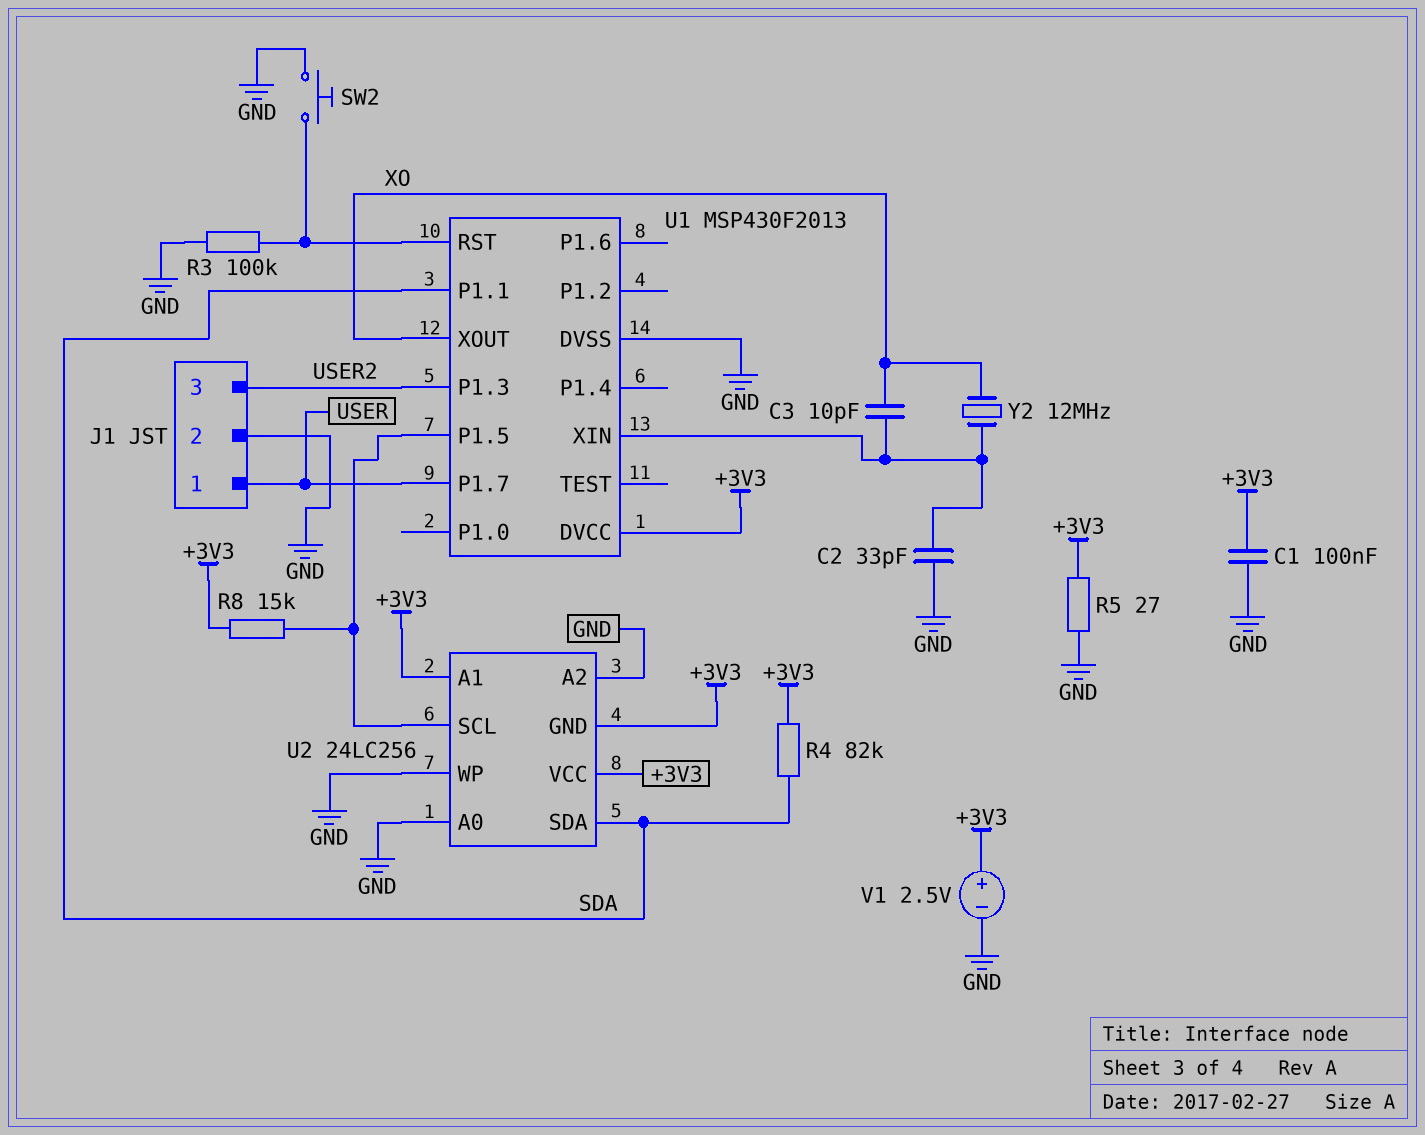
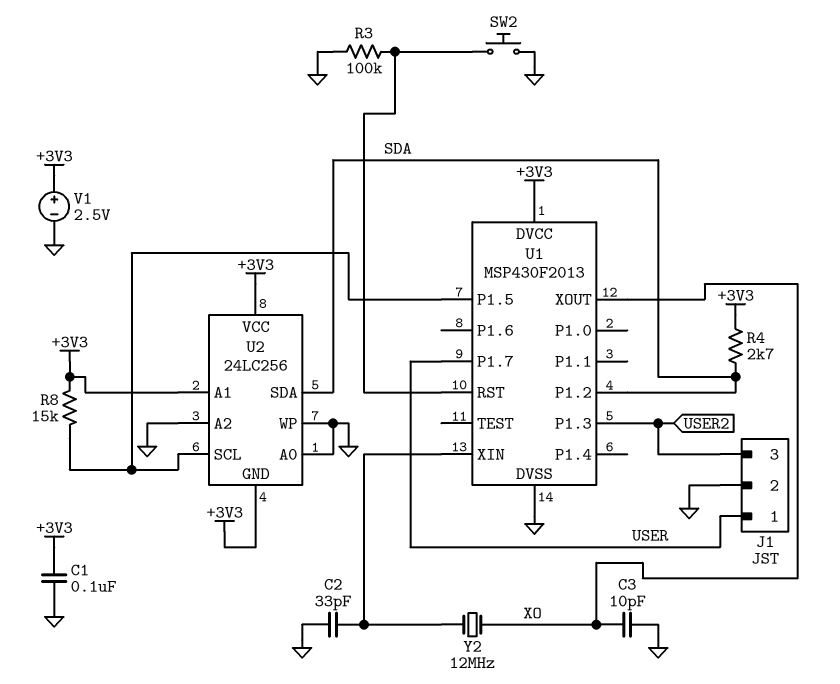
C3: 10pF (U1/XIN, XO) -> 10pF (GND, XO)
R4: 82k (+3V3, SDA) -> 2.7k (+3V3, SDA)
R5: 27 (+3V3, GND) -> none
U1 pin P1.1: SDA -> none
U1 pin P1.2: none -> SDA

